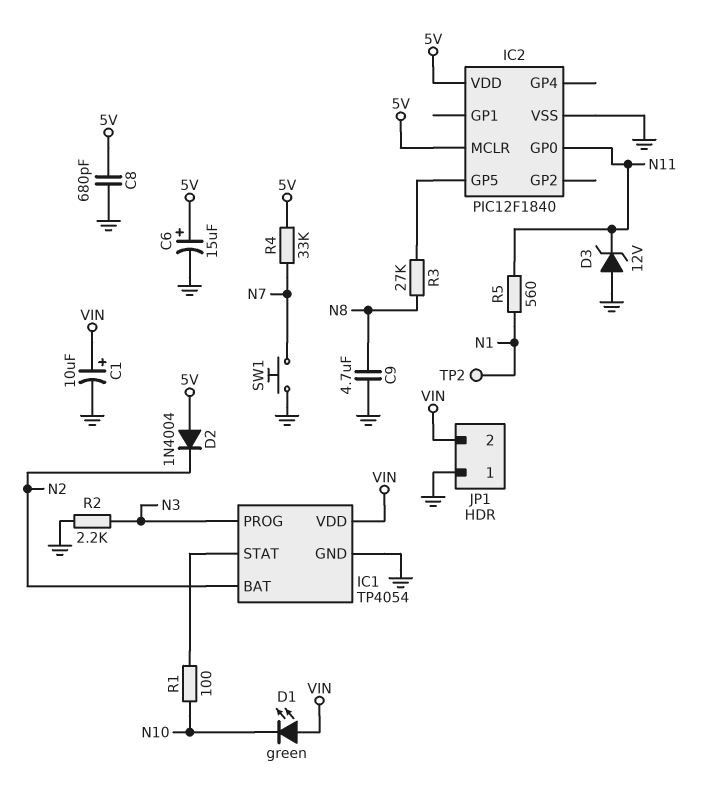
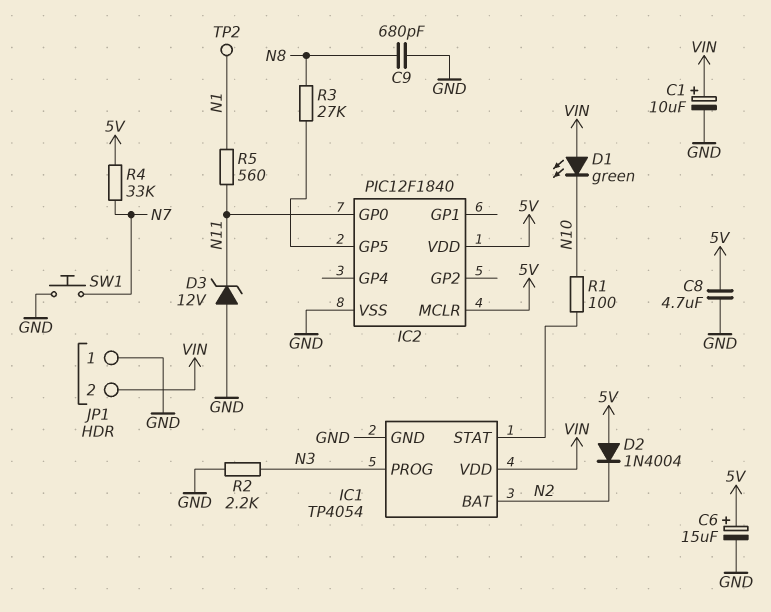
C8: 680pF (5V, GND) -> 4.7uF (5V, GND)
C9: 4.7uF (GND, N8) -> 680pF (GND, N8)

